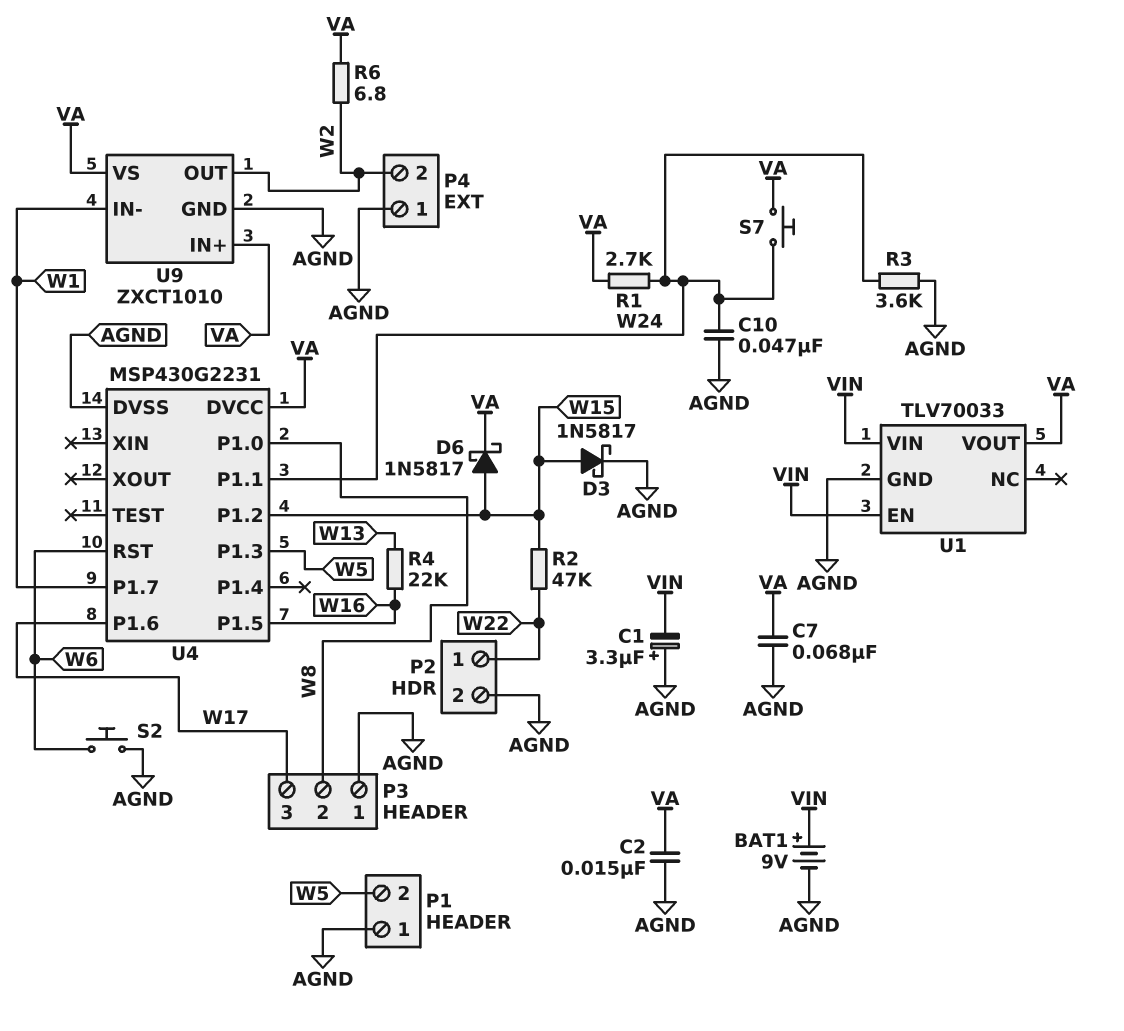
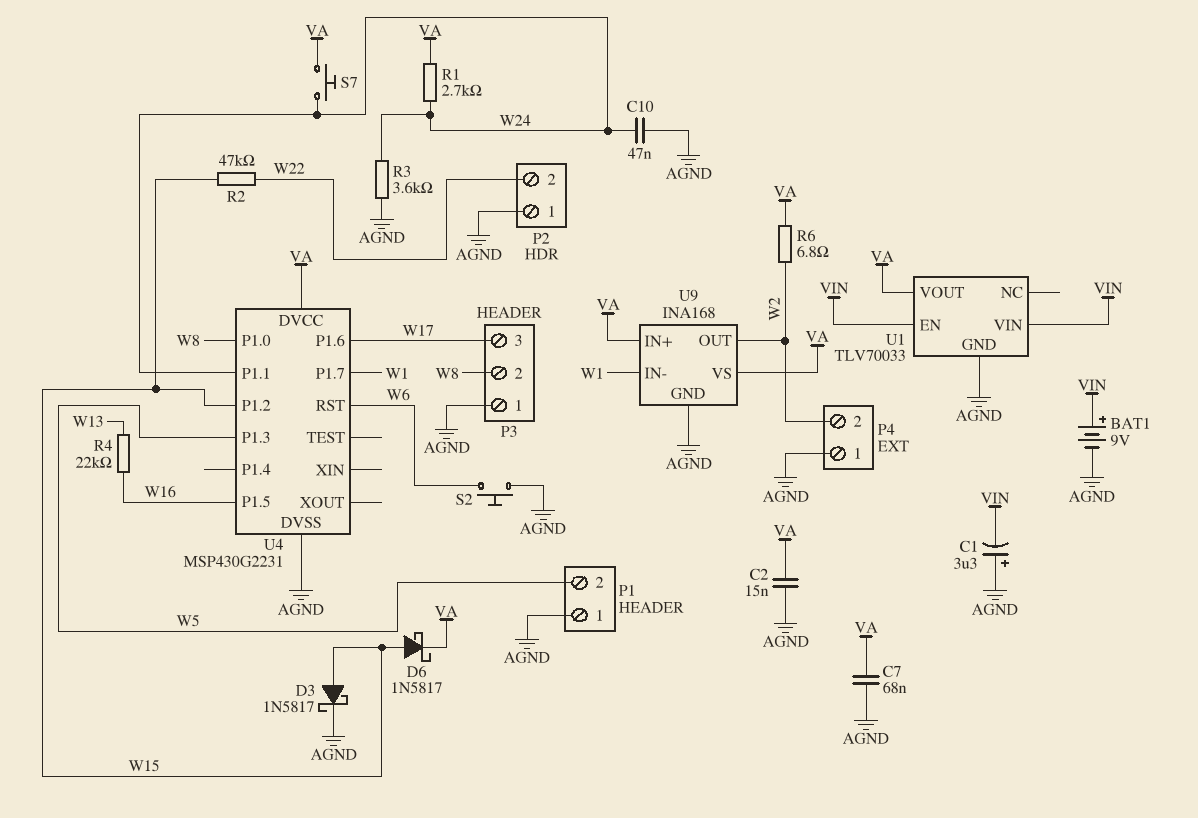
P2 pin 1: W22 -> AGND
P2 pin 2: AGND -> W22
U9: ZXCT1010 -> INA168

